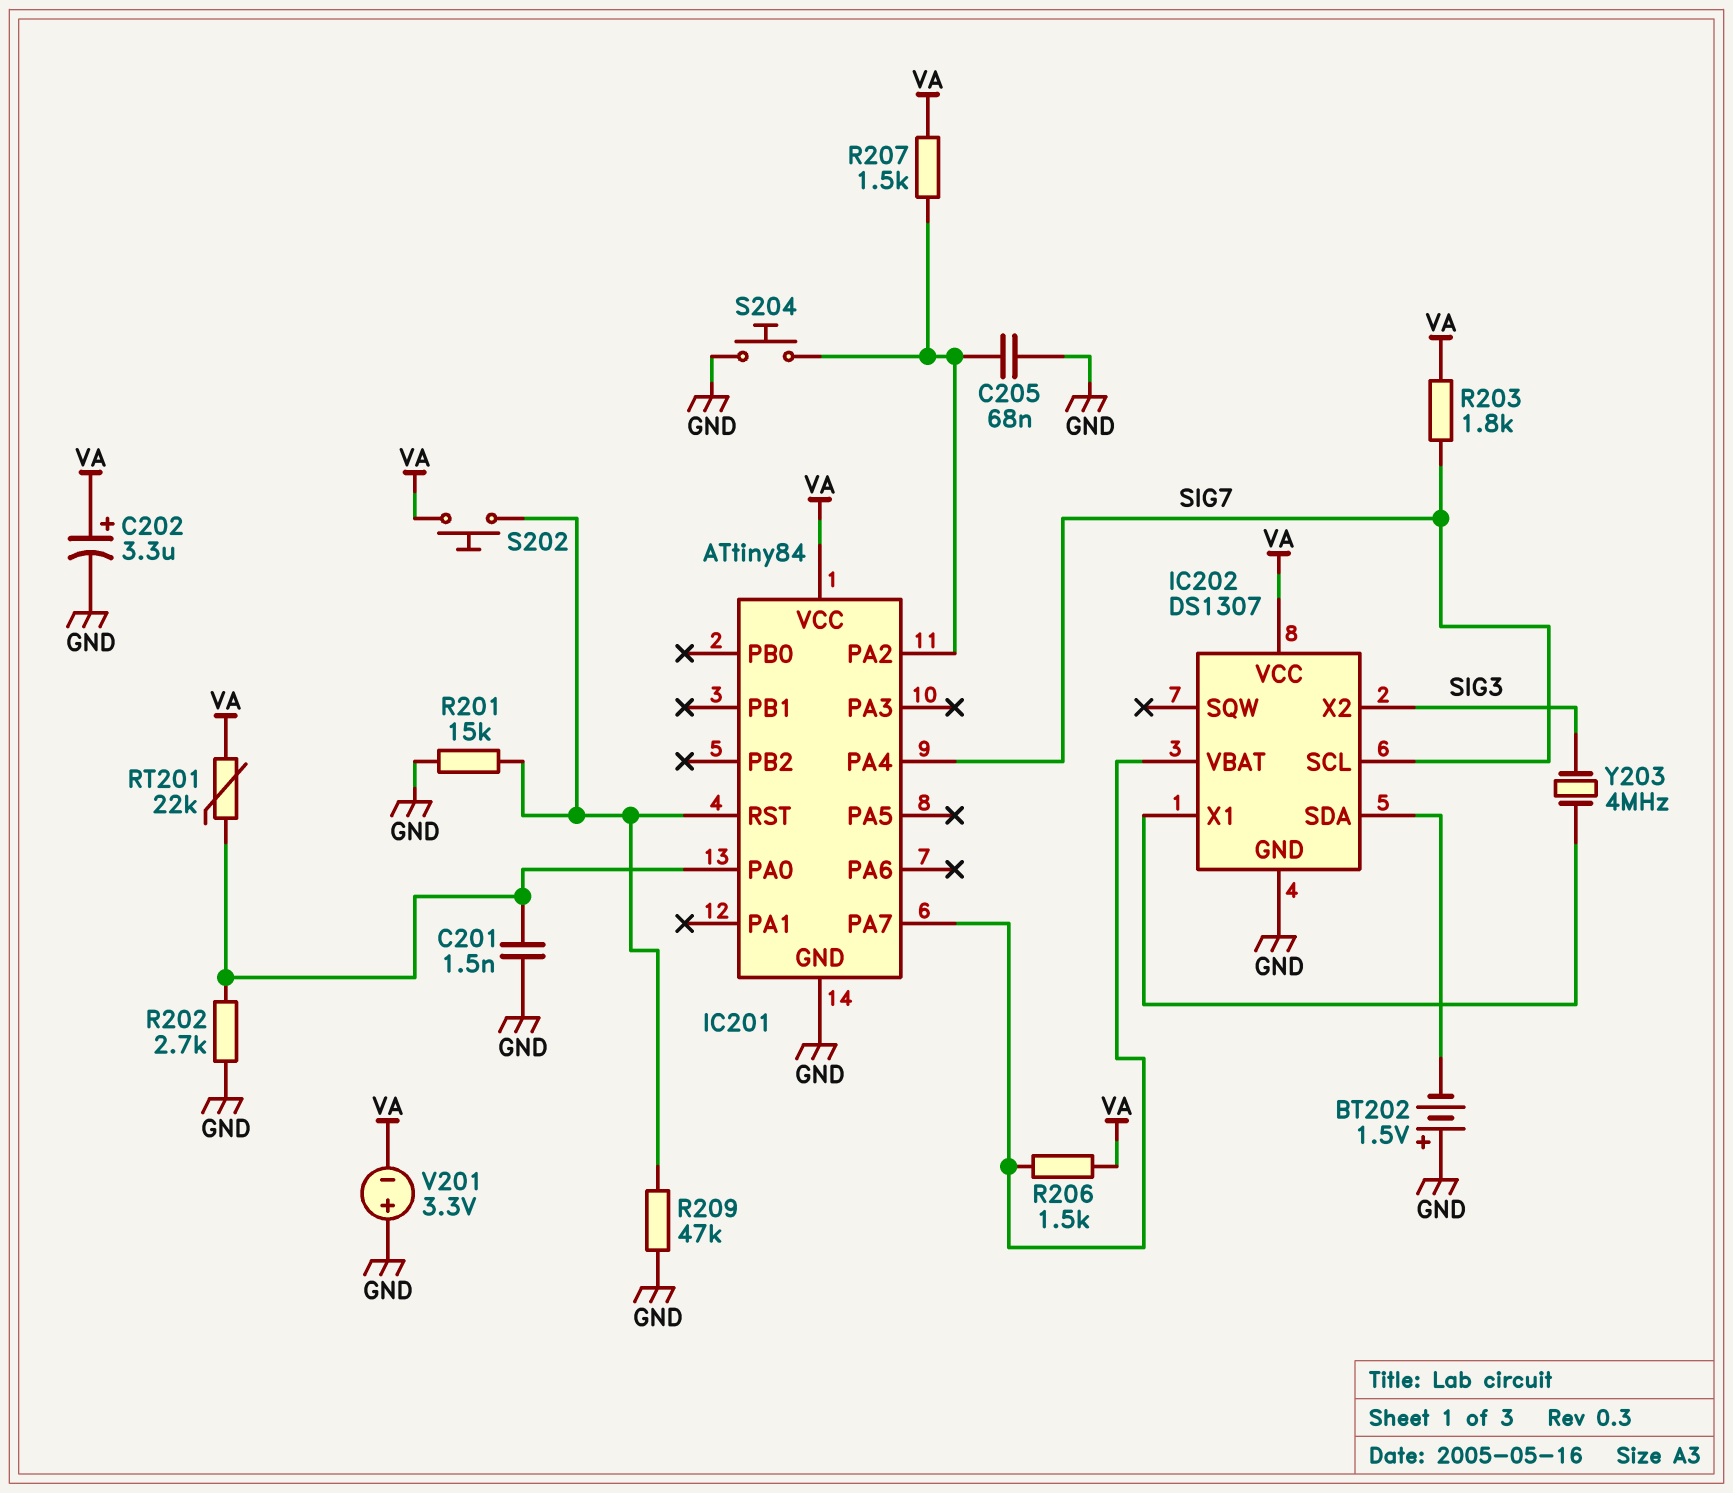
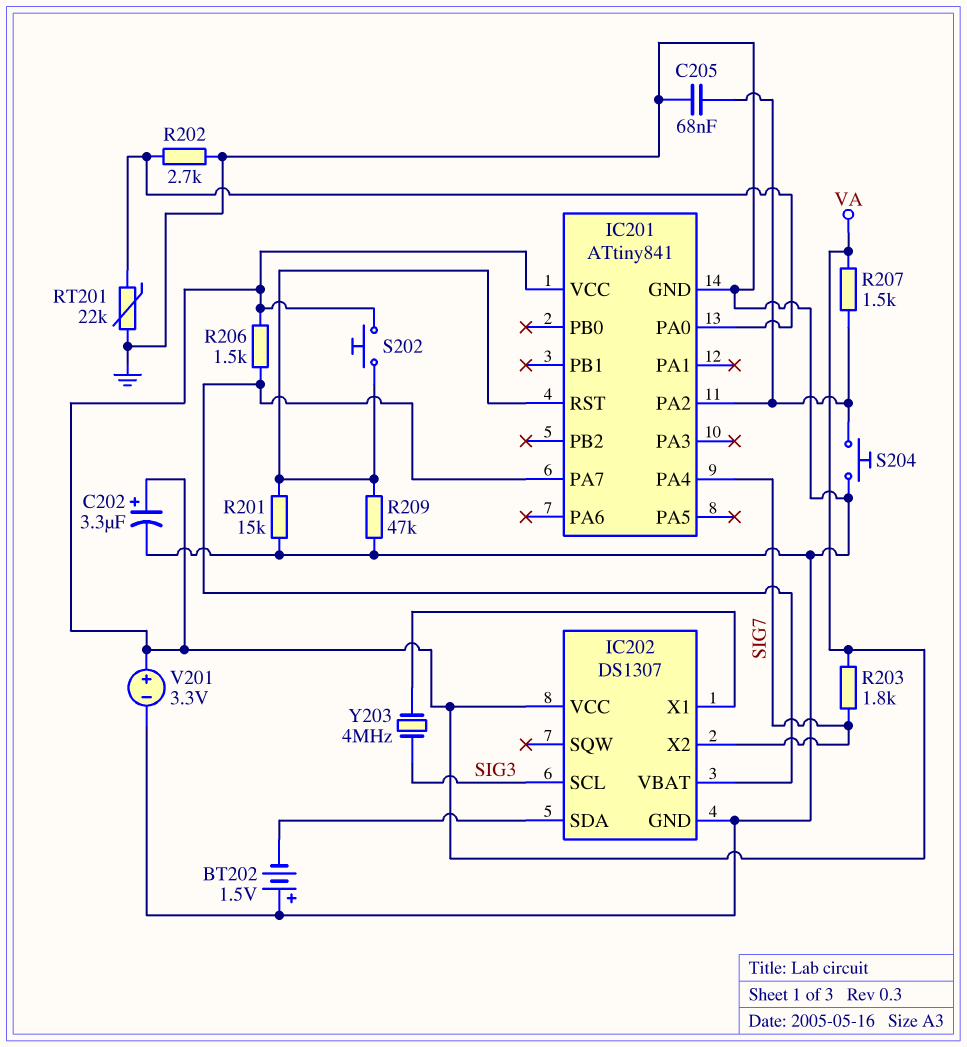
C201: 1.5nF (GND, IC201/PA0) -> none
IC201: ATtiny84 -> ATtiny841
IC202 pin SCL: SIG7 -> SIG3
IC202 pin X2: SIG3 -> SIG7
RT201: 22k (IC201/PA0, VA) -> 22k (GND, IC201/PA0)
V201: 3.3V (plus GND, minus VA) -> 3.3V (plus VA, minus GND)

